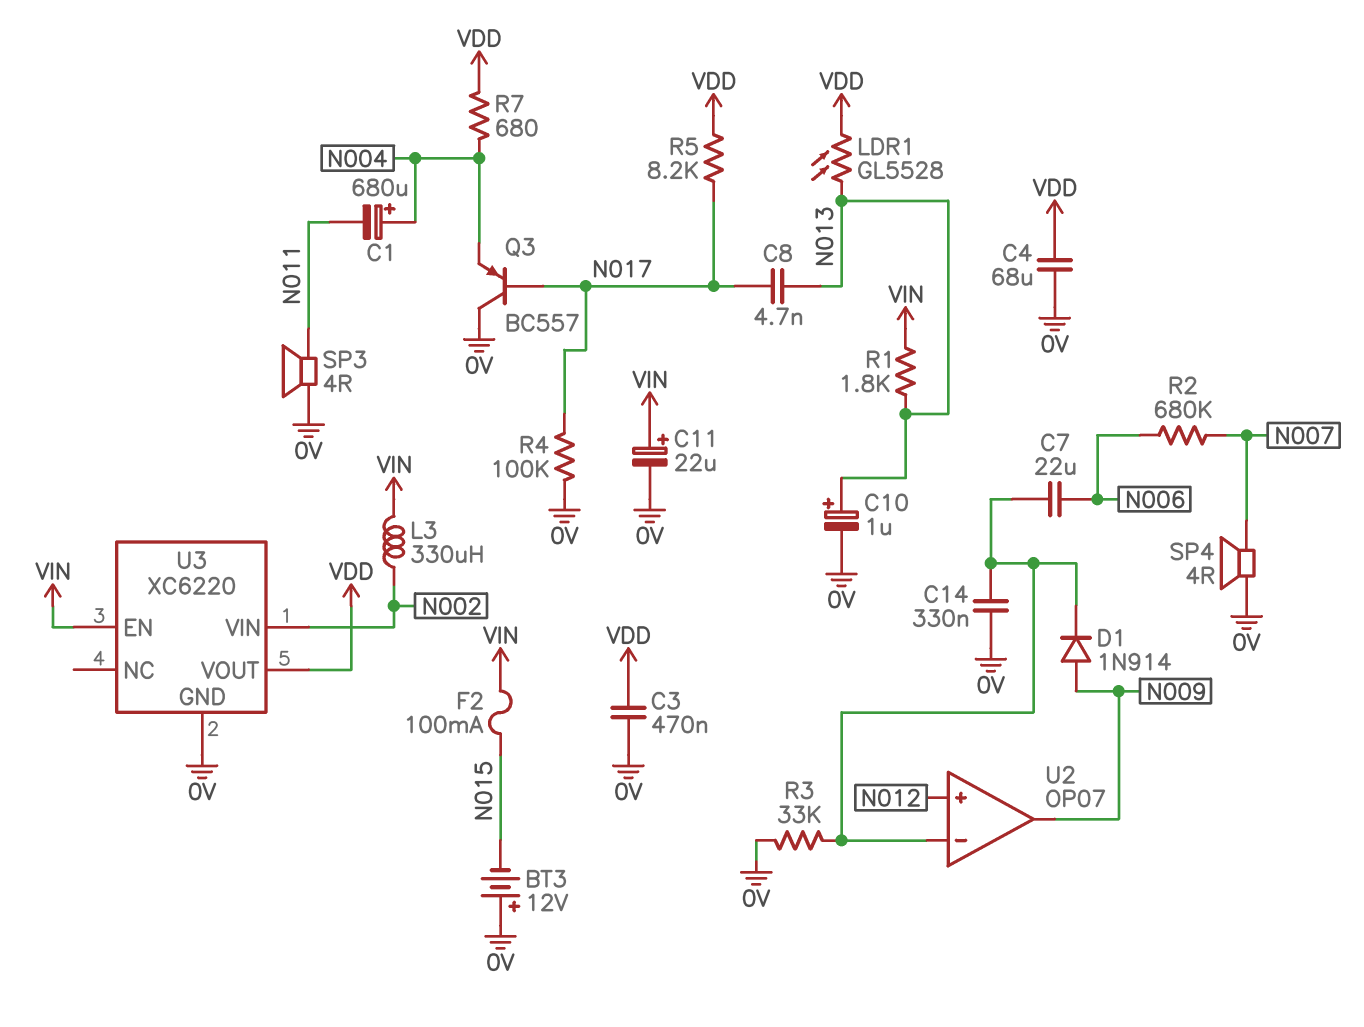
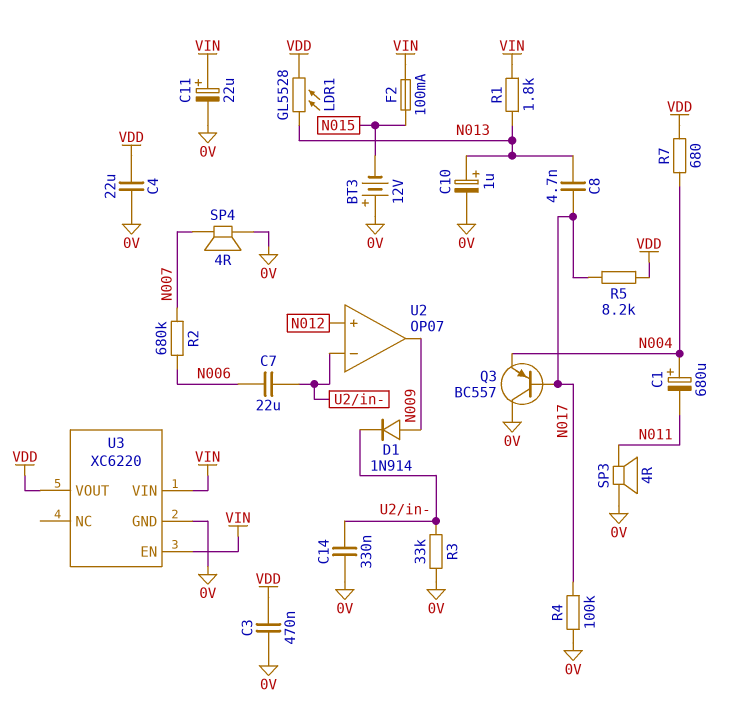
C4: 68uF (0V, VDD) -> 22uF (0V, VDD)
L3: 330uH (N002, VIN) -> none
U3 pin VIN: N002 -> VIN

